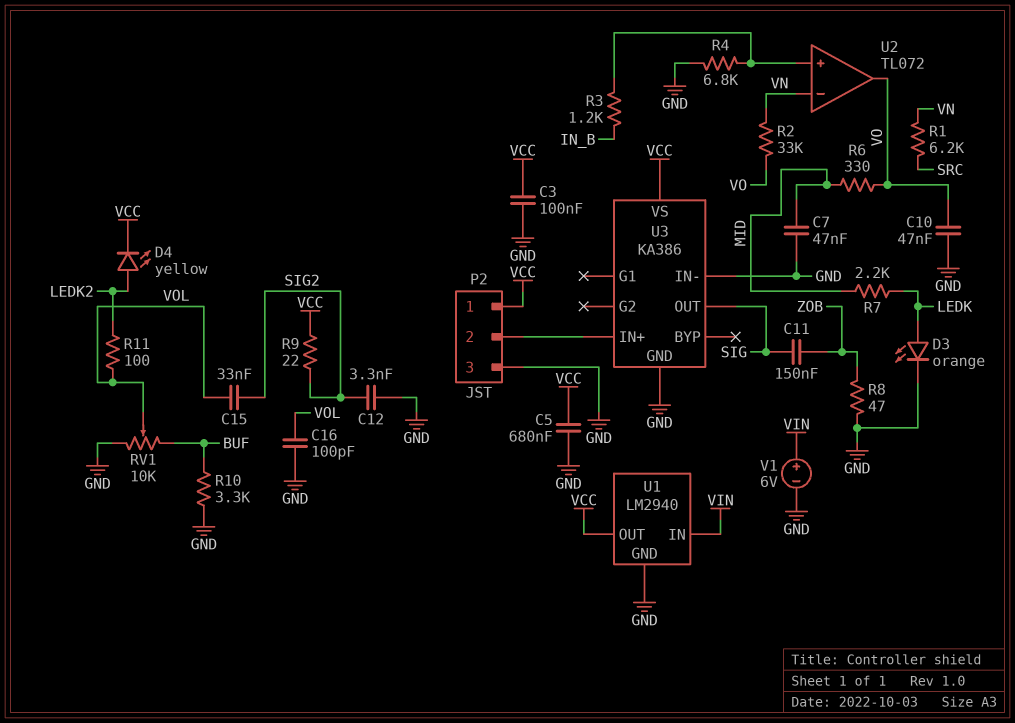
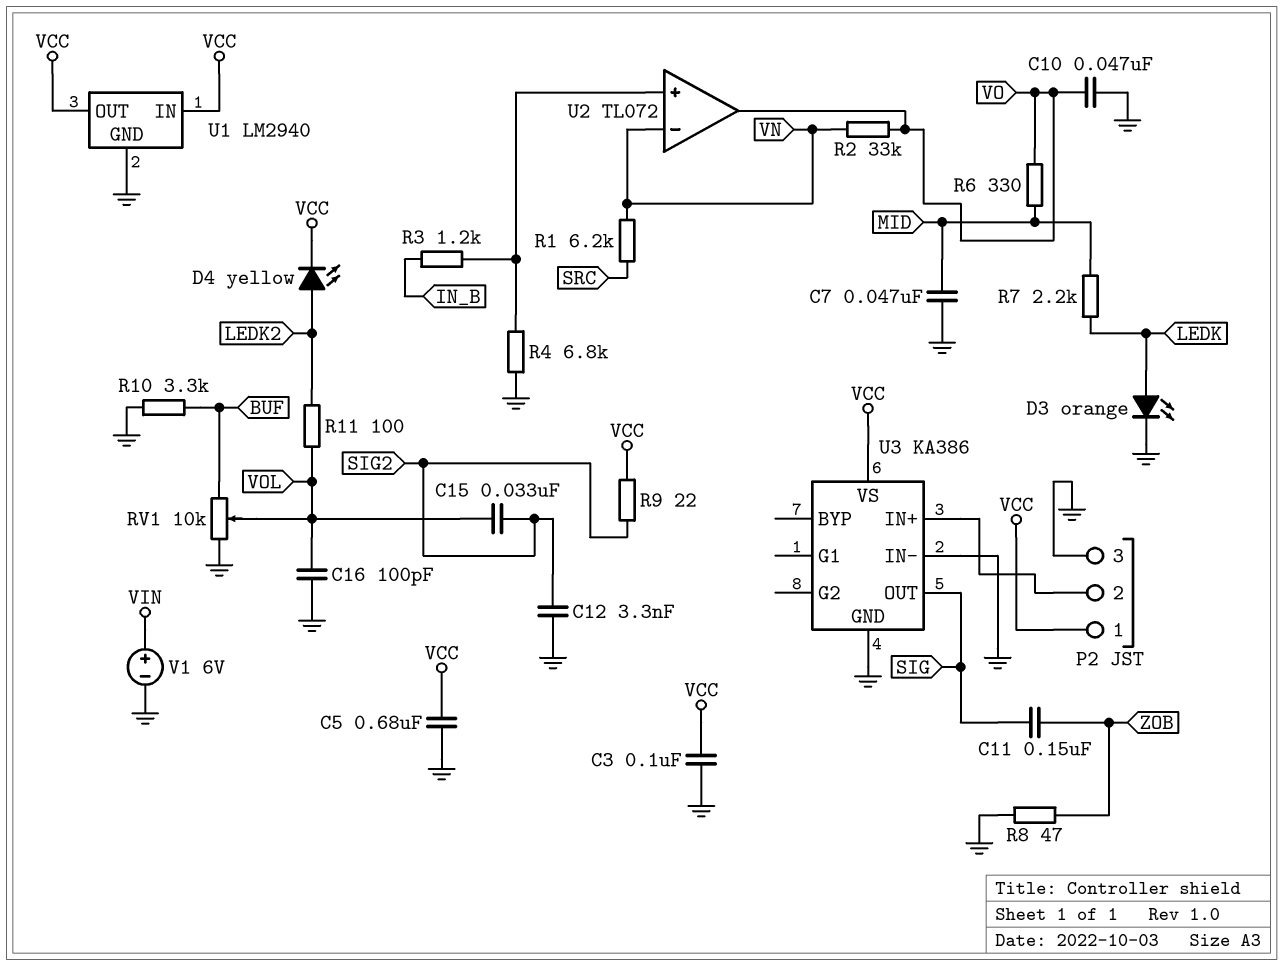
U1 pin IN: VIN -> VCC

